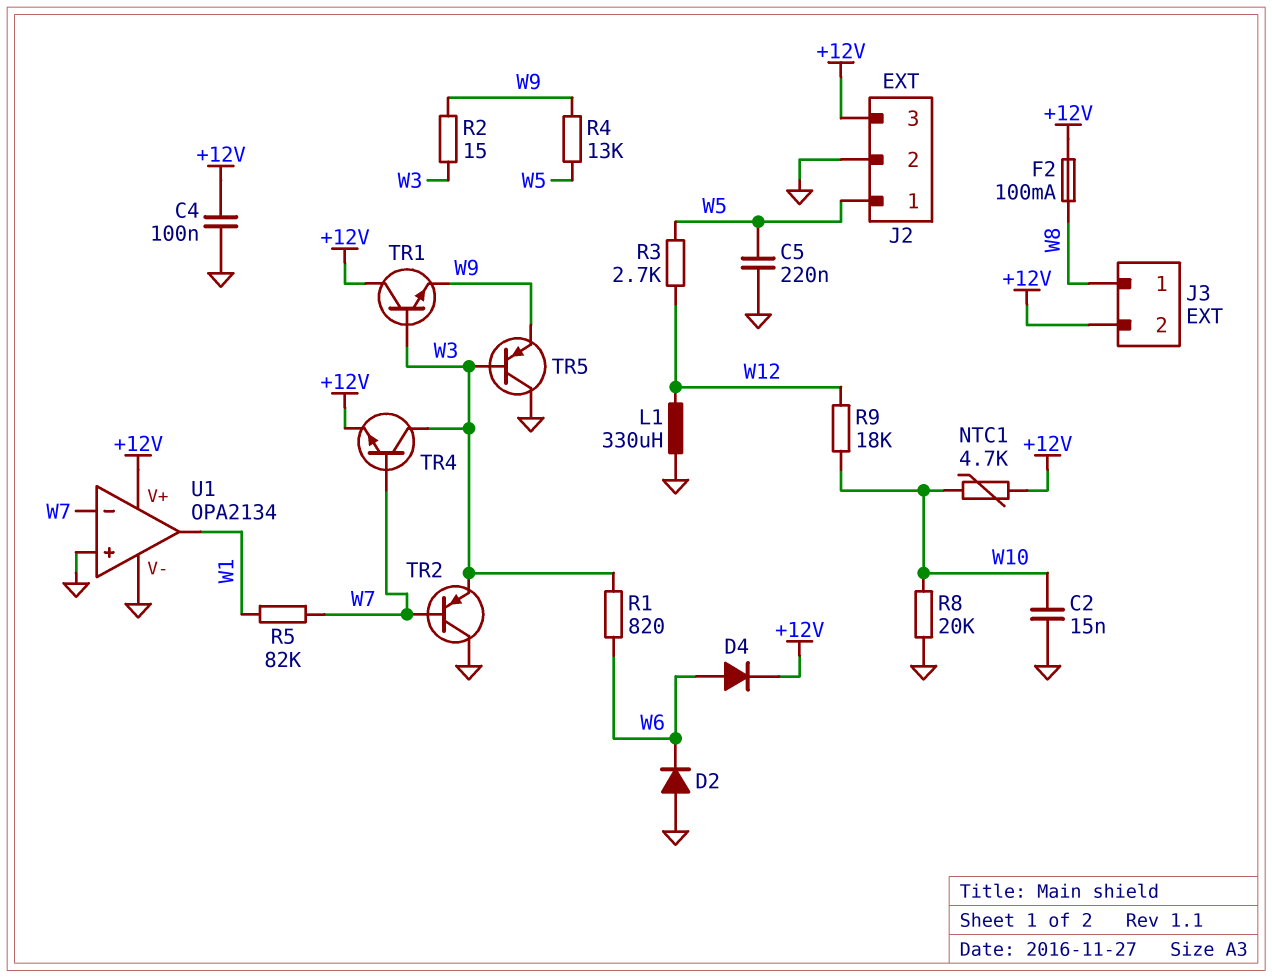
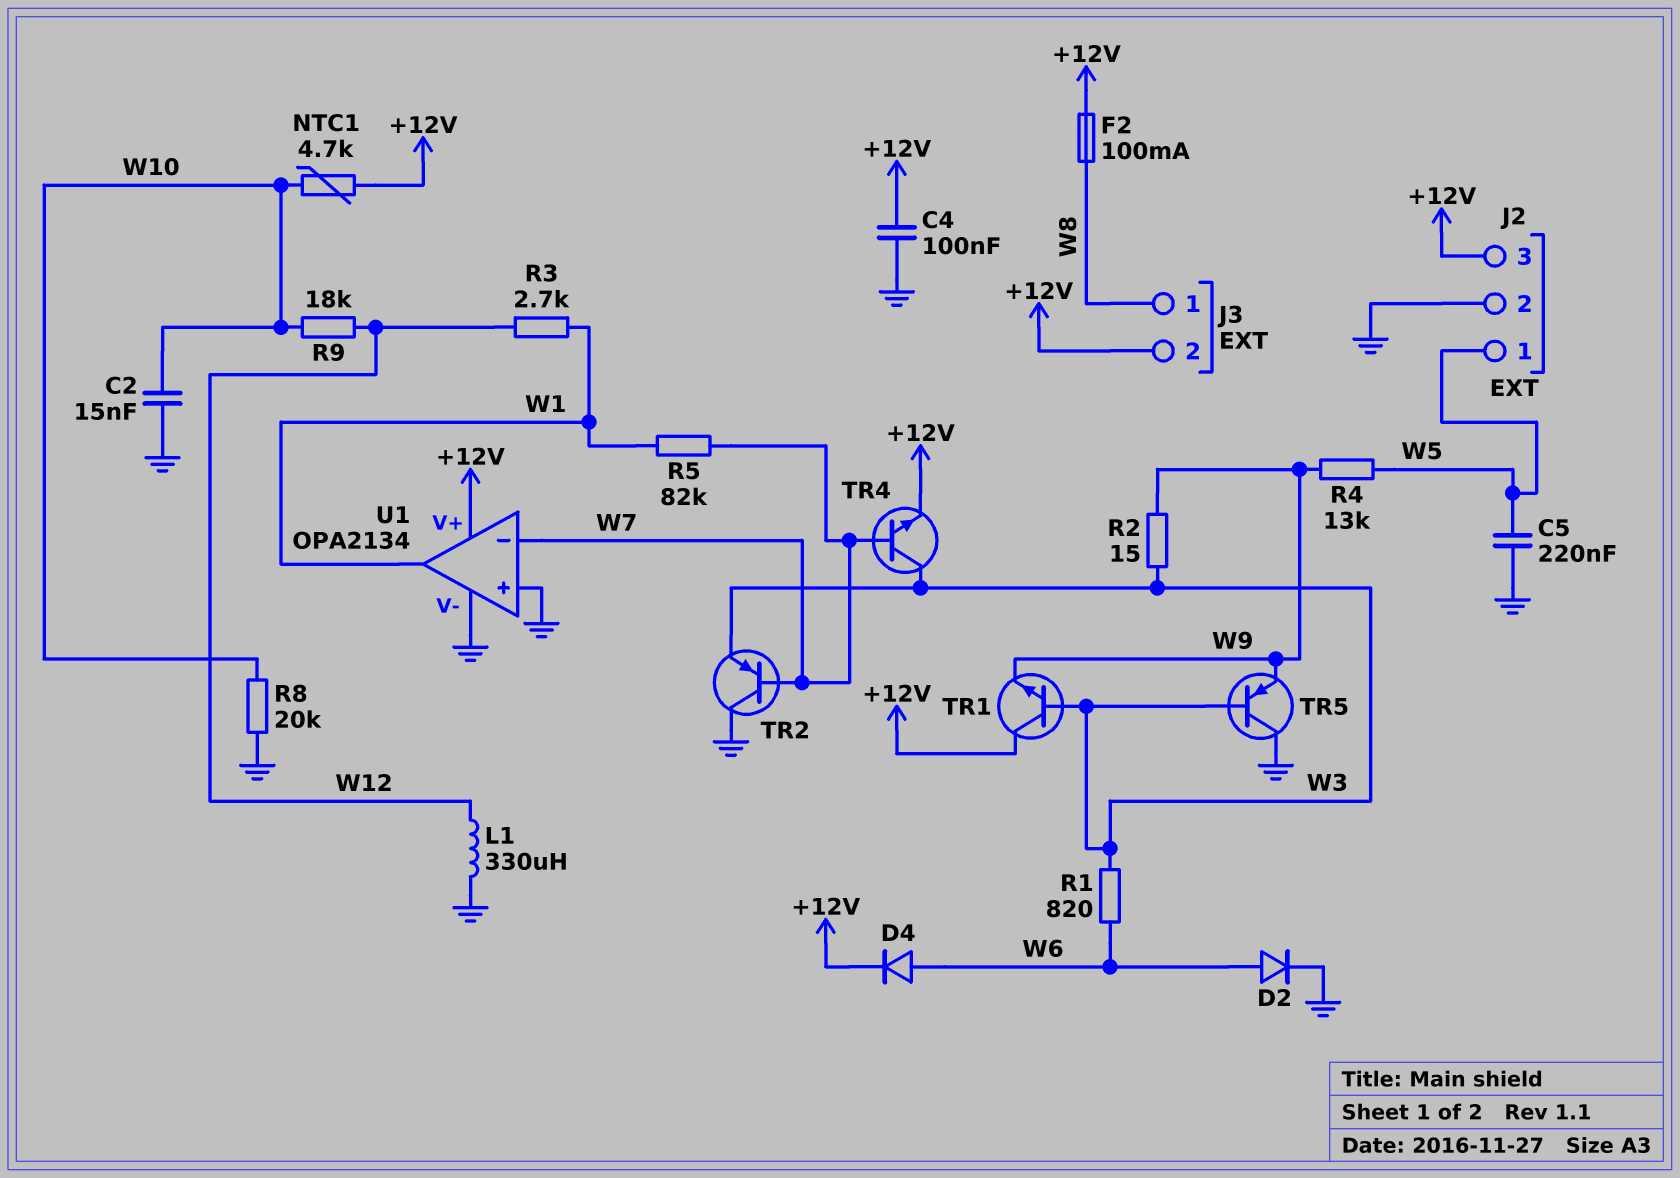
D2: diode (A GND, K W6) -> diode (A W6, K GND)
R3: 2.7k (W5, W12) -> 2.7k (W1, W12)

